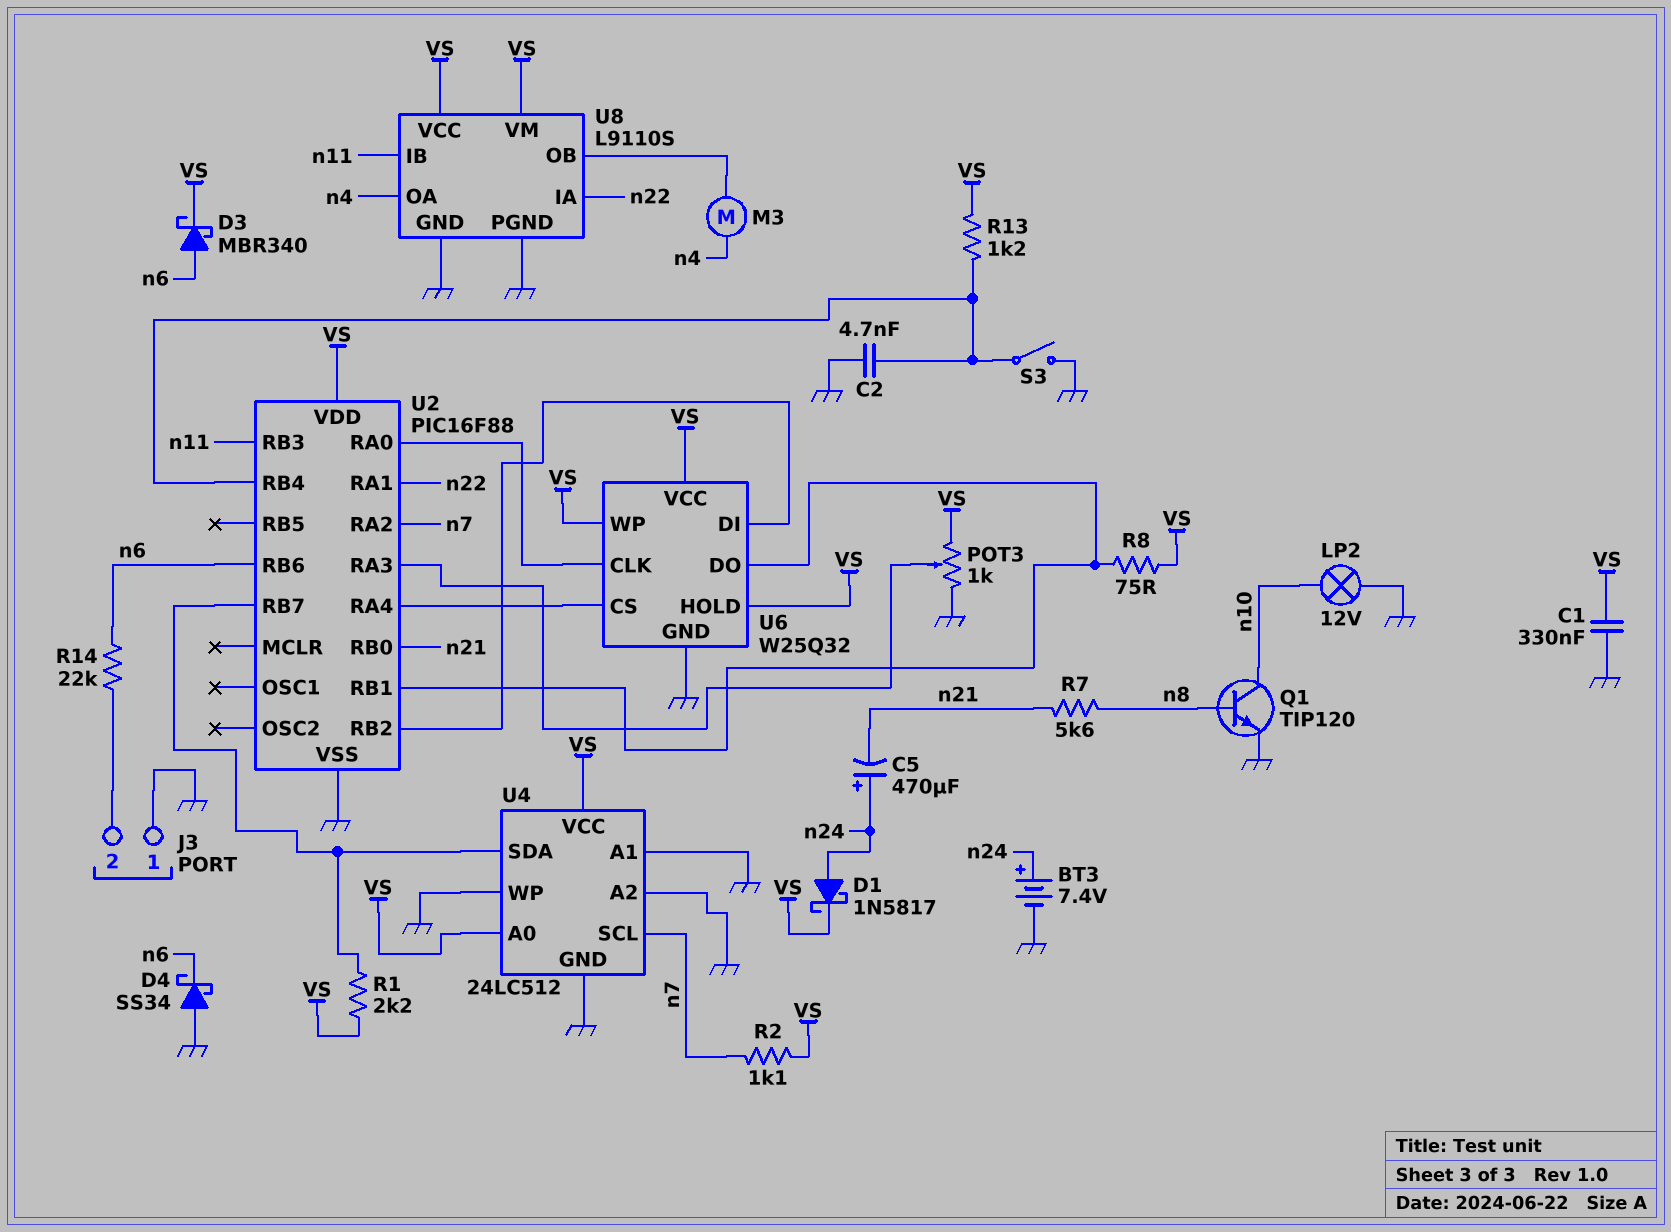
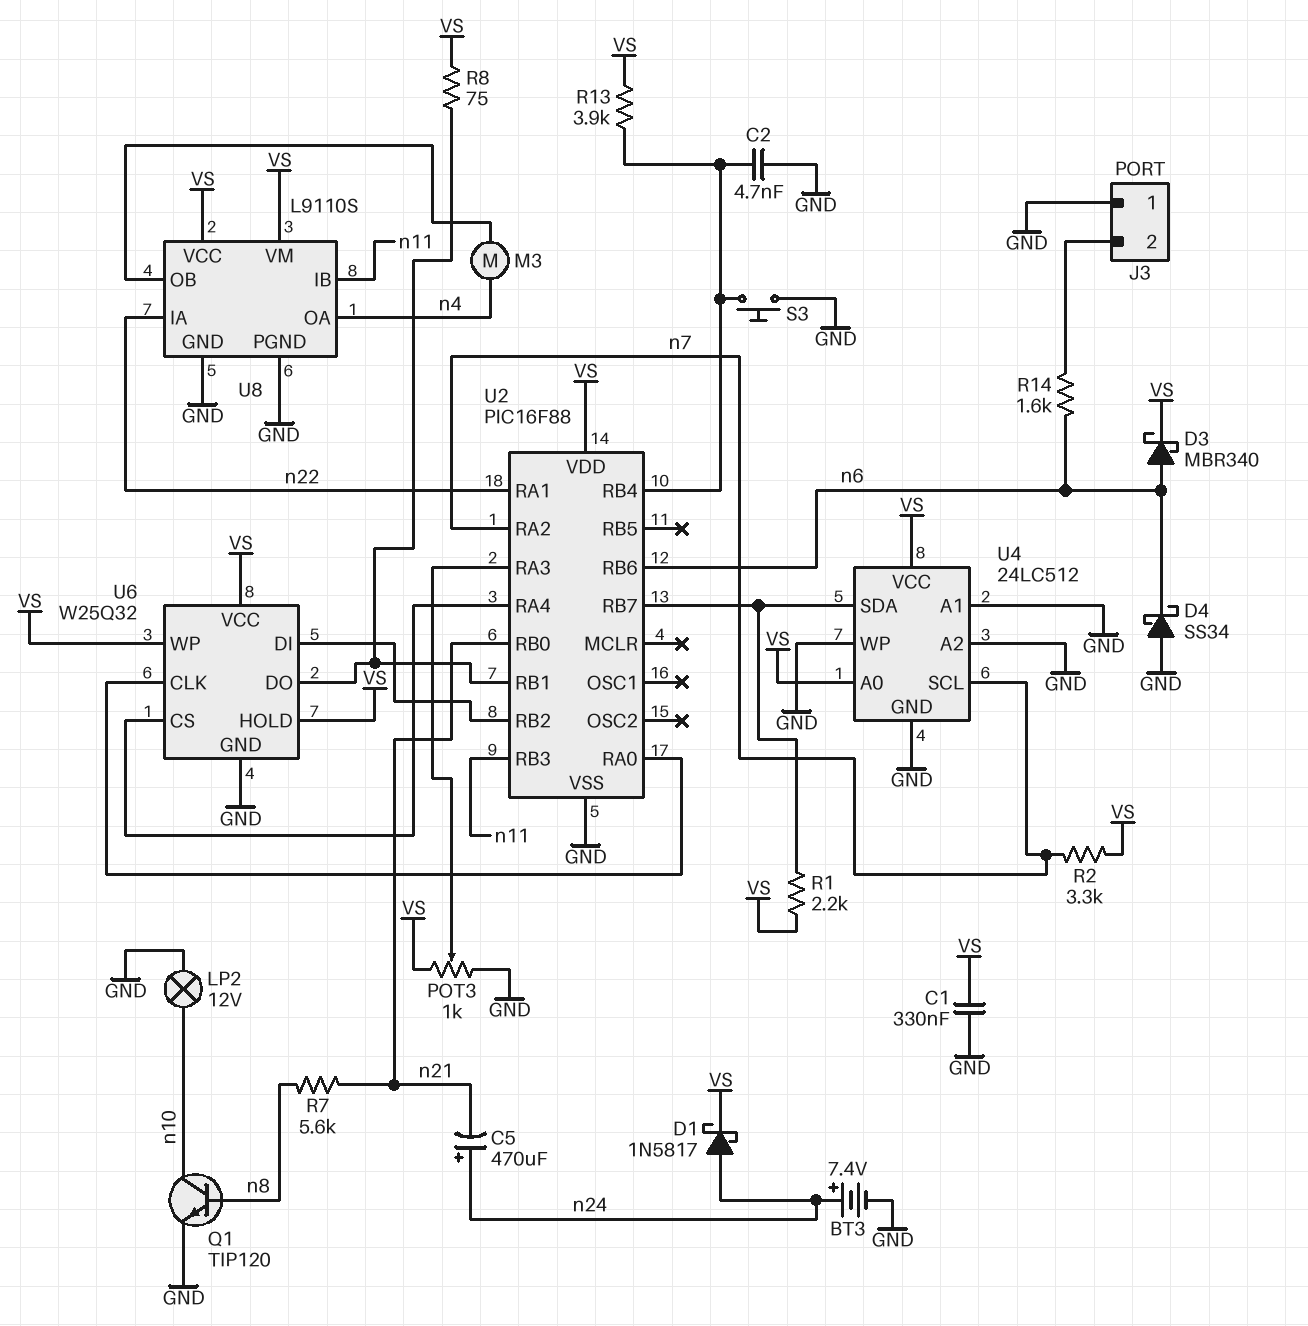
R2: 1.1k (VS, n7) -> 3.3k (VS, n7)
R13: 1.2k (U2/RB4, VS) -> 3.9k (U2/RB4, VS)
R14: 22k (J3/2, n6) -> 1.6k (J3/2, n6)
S3: switch (GND, U2/RB4) -> button (GND, U2/RB4)

